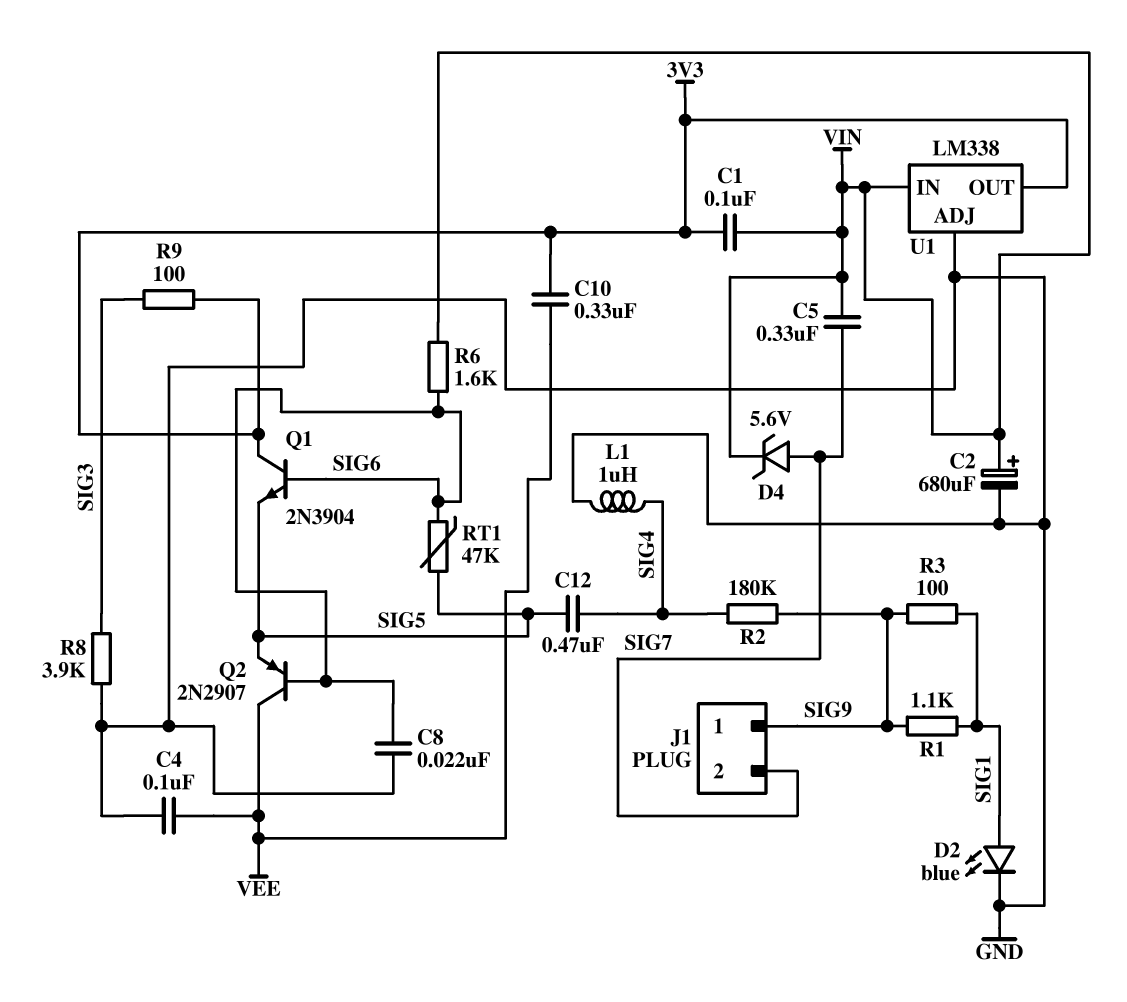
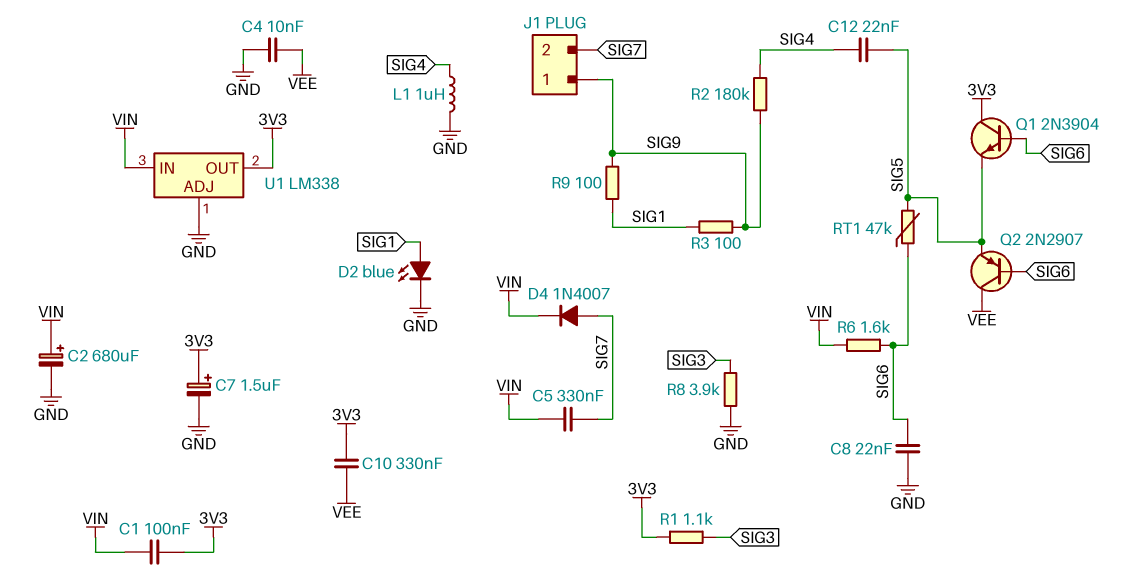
C4: 100nF (GND, VEE) -> 10nF (GND, VEE)
C7: none -> 1.5uF (plus 3V3, minus GND)
C12: 470nF (SIG4, SIG5) -> 22nF (SIG4, SIG5)
D4: zener 5.6V (A SIG7, K VIN) -> diode 1N4007 (A SIG7, K VIN)
R1: 1.1k (SIG1, SIG9) -> 1.1k (3V3, SIG3)
R9: 100 (3V3, SIG3) -> 100 (SIG1, SIG9)

